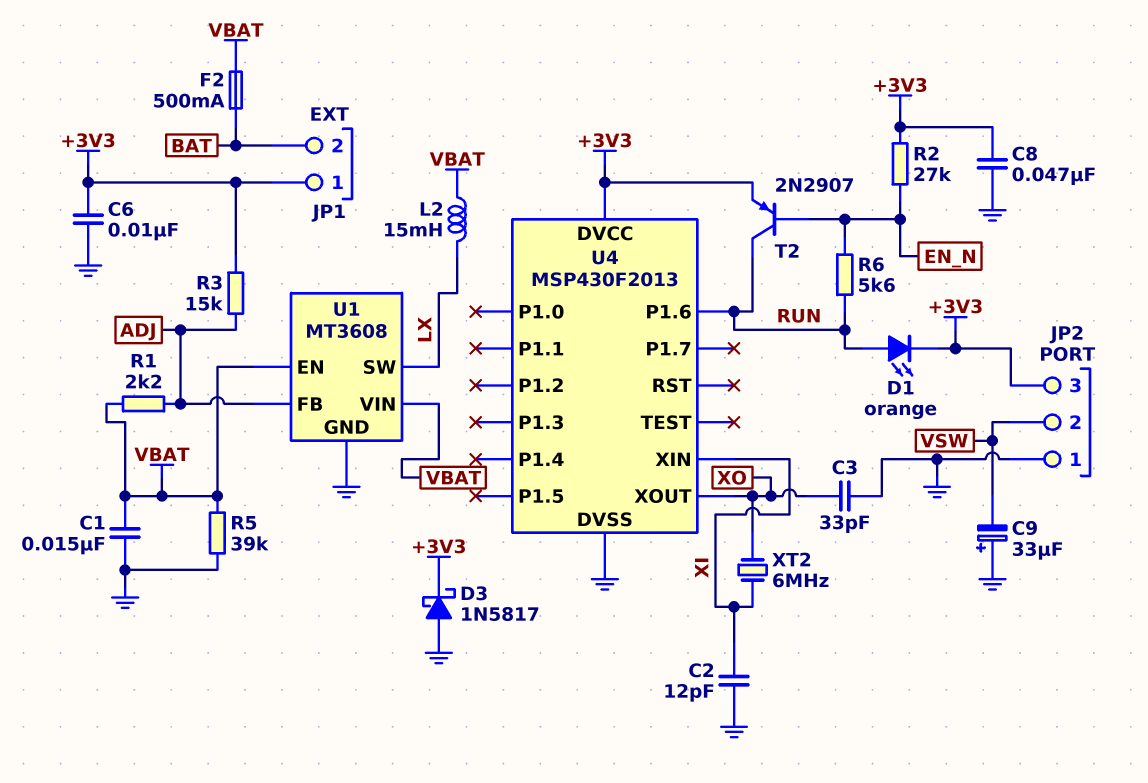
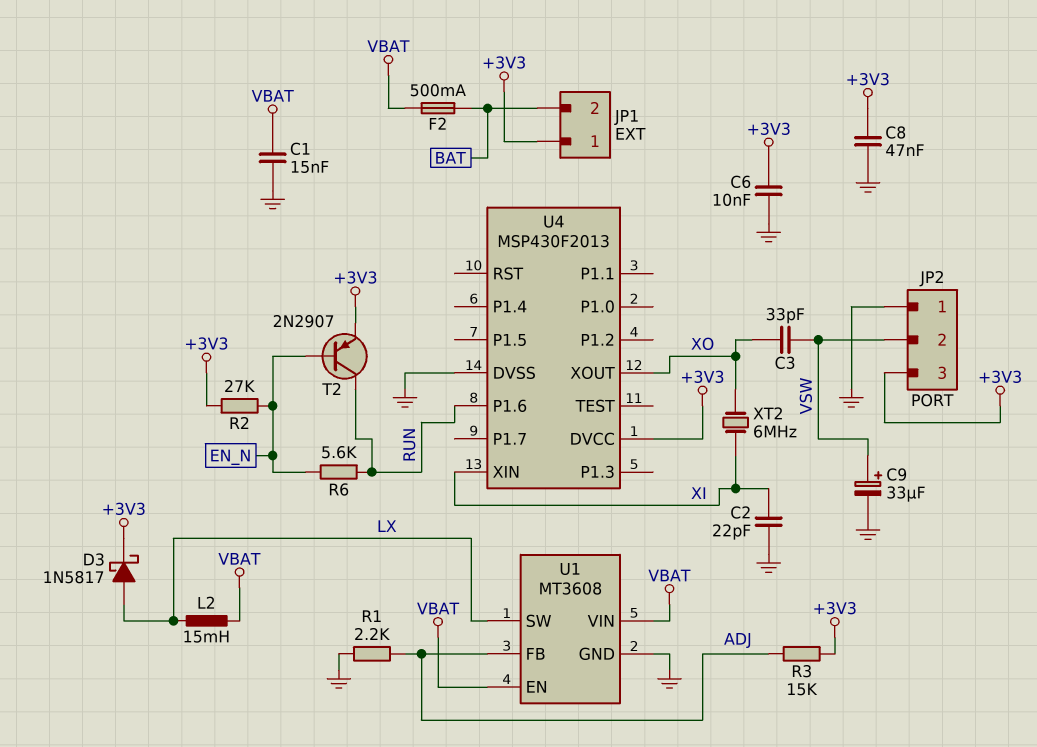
C2: 12pF (GND, XI) -> 22pF (GND, XI)
C3: 33pF (GND, XO) -> 33pF (VSW, XO)
C9: 33uF (plus GND, minus VSW) -> 33uF (plus VSW, minus GND)
D1: LED orange (A RUN, K +3V3) -> none
D3: schottky 1N5817 (A GND, K +3V3) -> schottky 1N5817 (A LX, K +3V3)
R1: 2.2k (ADJ, VBAT) -> 2.2k (ADJ, GND)
R5: 39k (GND, VBAT) -> none

